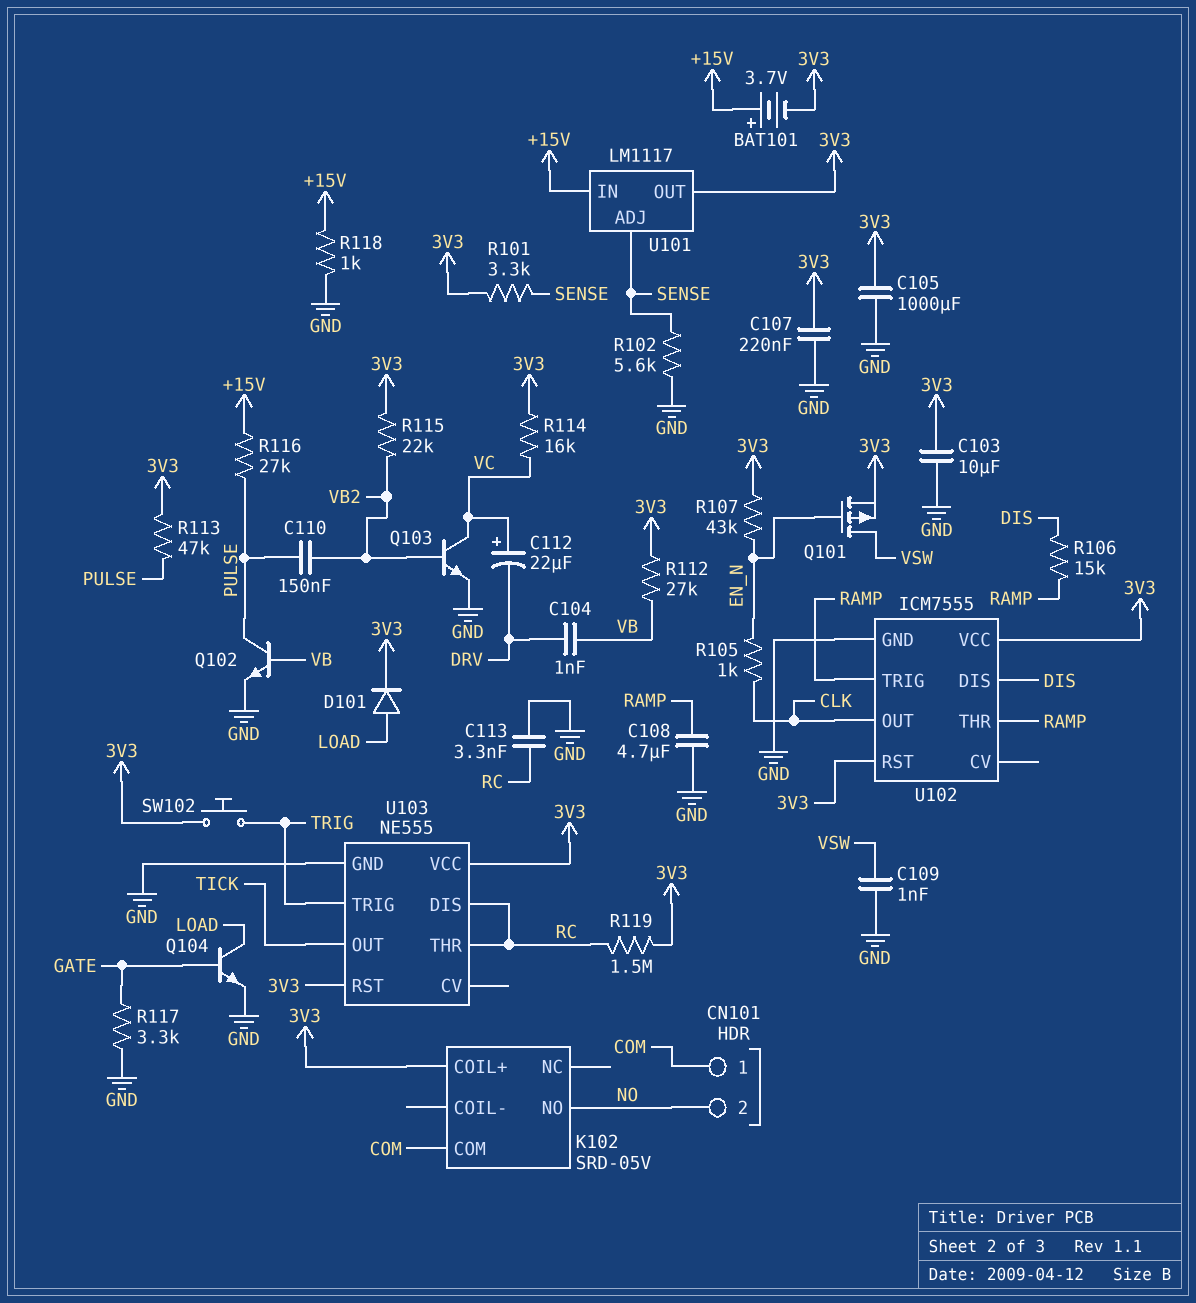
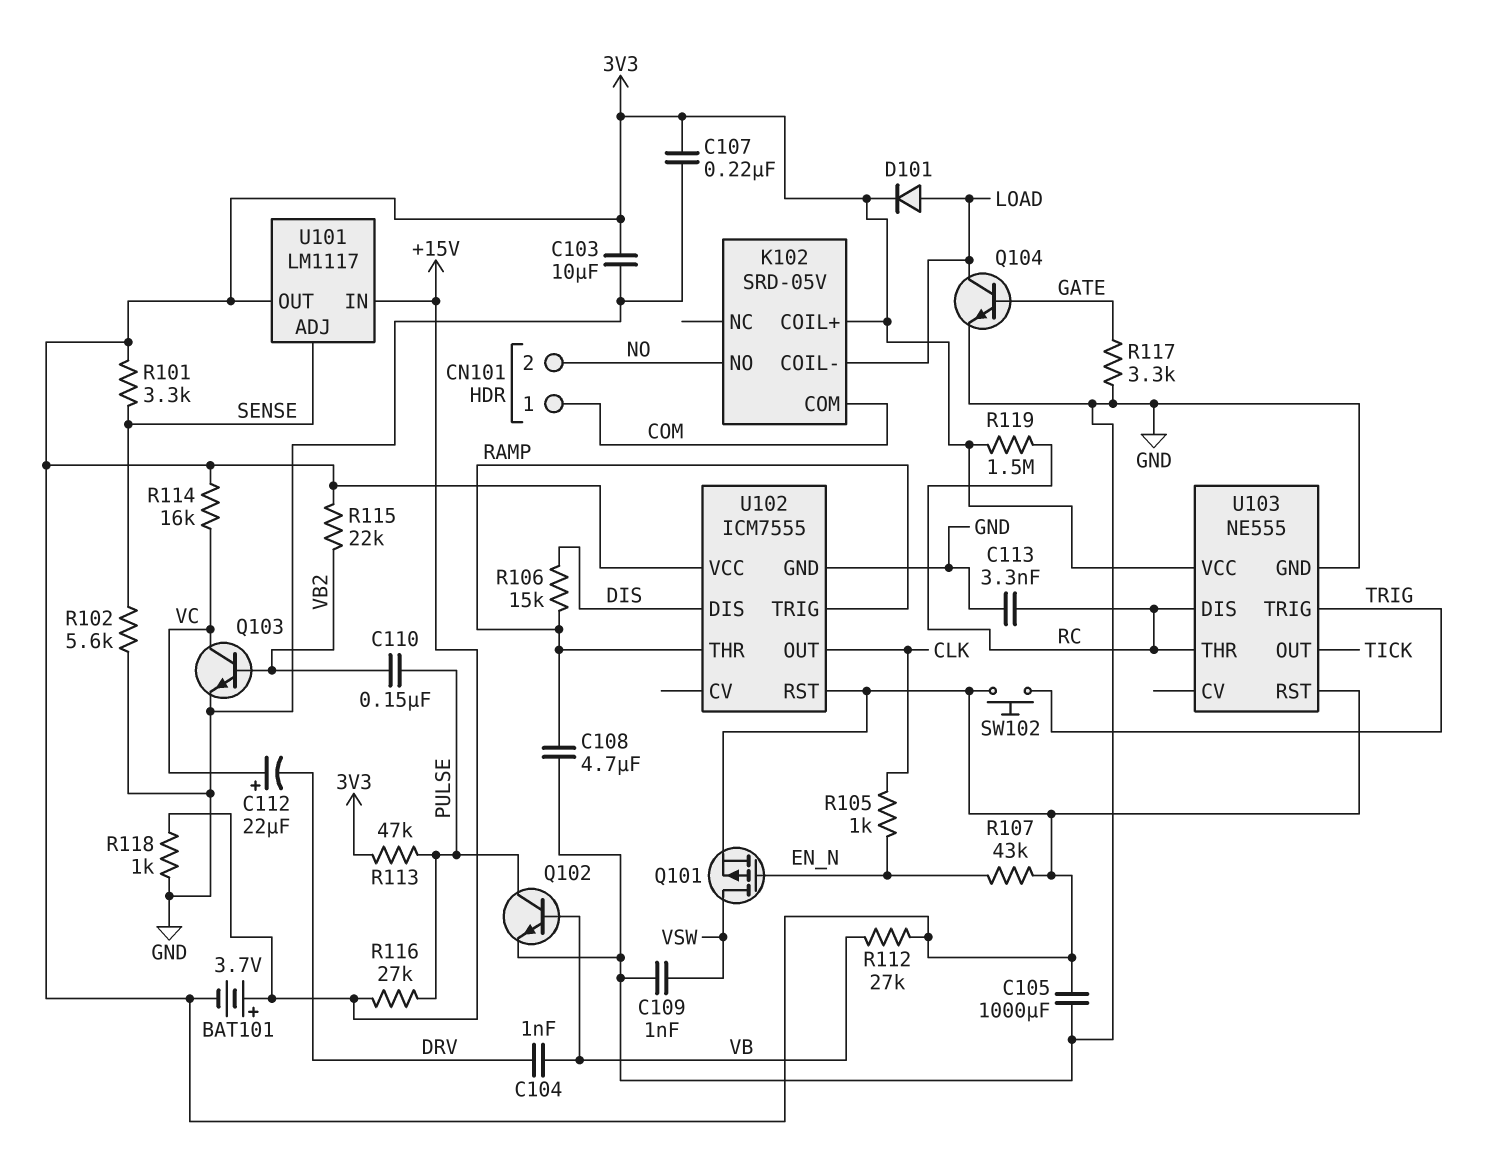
K102 pin COIL-: none -> LOAD

